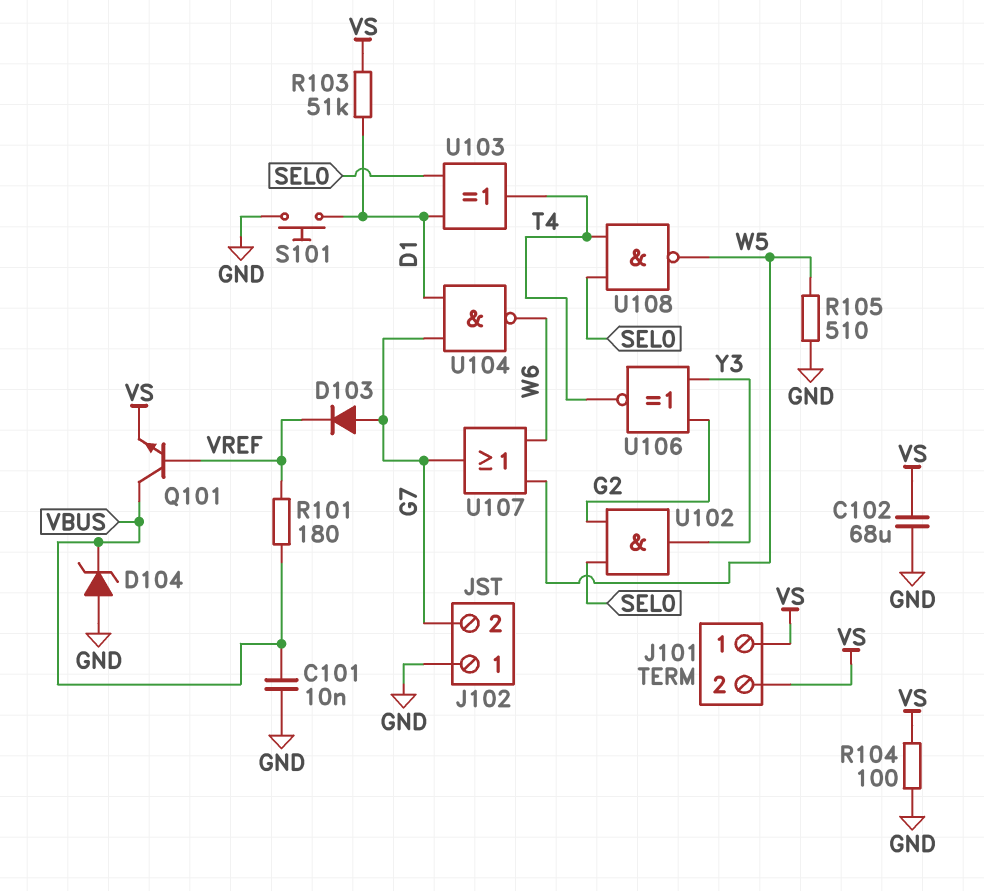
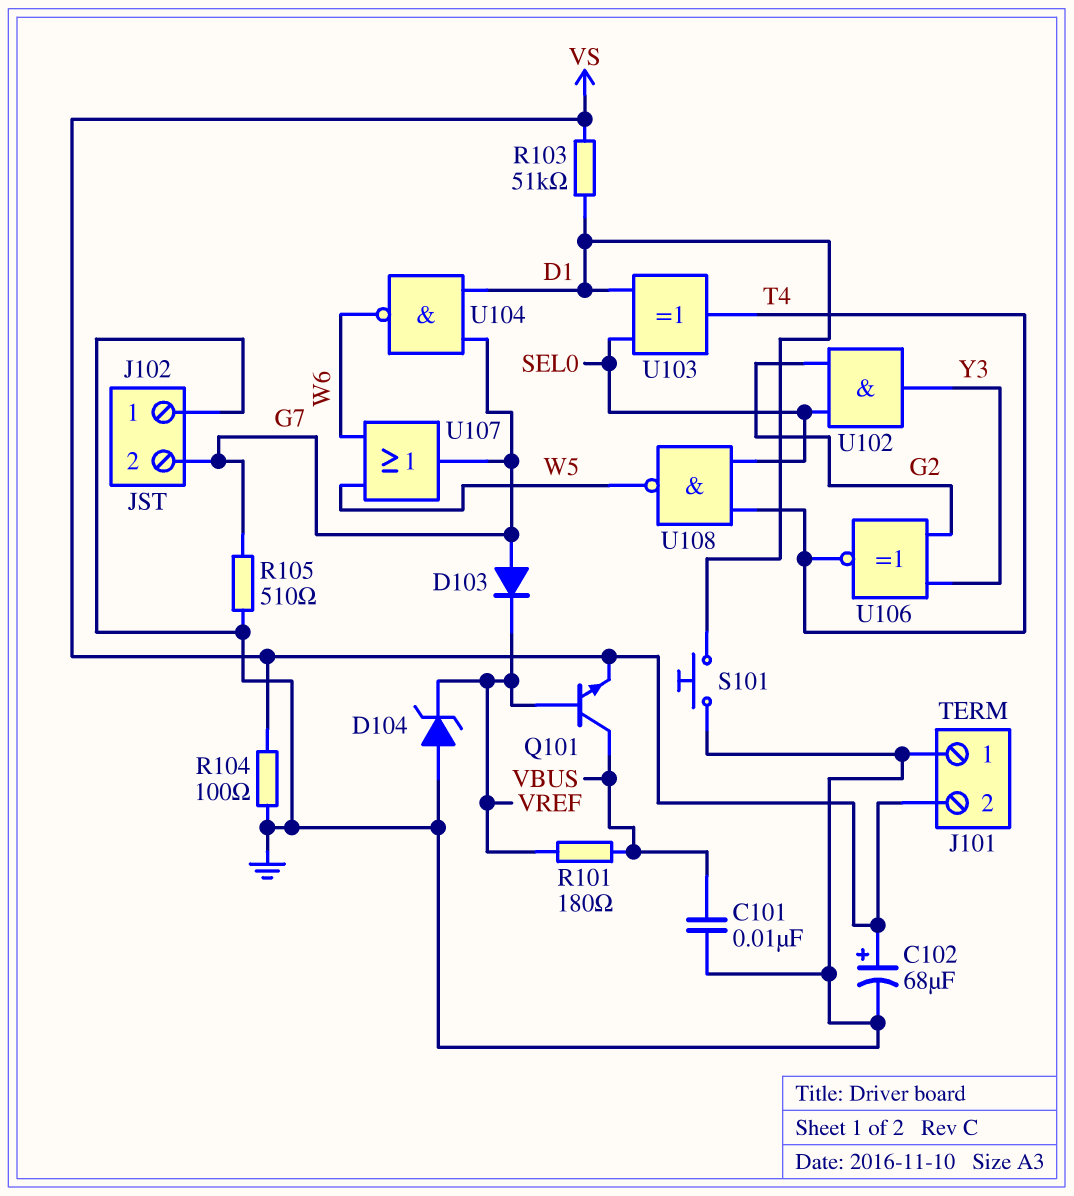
C102: 68uF (GND, VS) -> 68uF (plus VS, minus GND)
D104: zener (A GND, K VBUS) -> zener (A GND, K VREF)
J101 pin 1: VS -> GND
R105: 510 (GND, W5) -> 510 (G7, GND)

